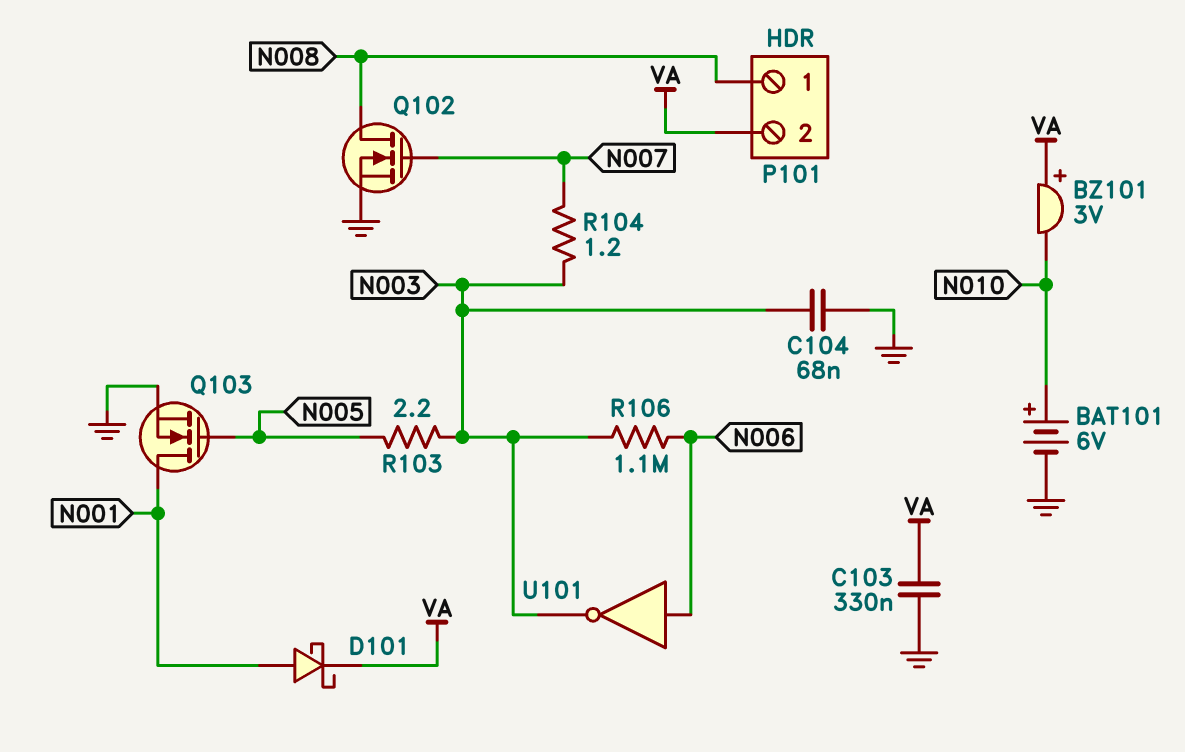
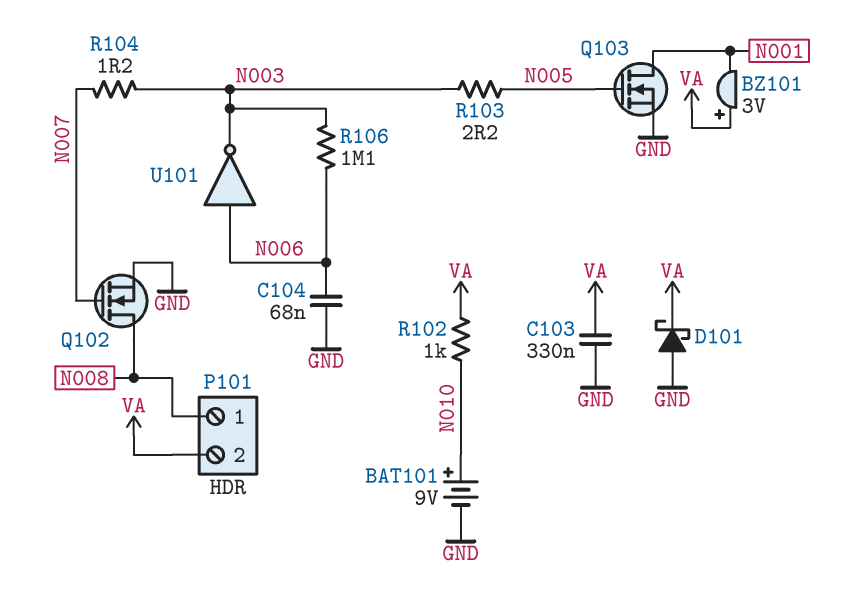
BAT101: 6V (plus N010, minus GND) -> 9V (plus N010, minus GND)
BZ101: buzzer 3V (plus VA, minus N010) -> buzzer 3V (plus VA, minus N001)
C104: 68nF (GND, N003) -> 68nF (GND, N006)
D101: schottky (A N001, K VA) -> schottky (A GND, K VA)
R102: none -> 1k (N010, VA)

